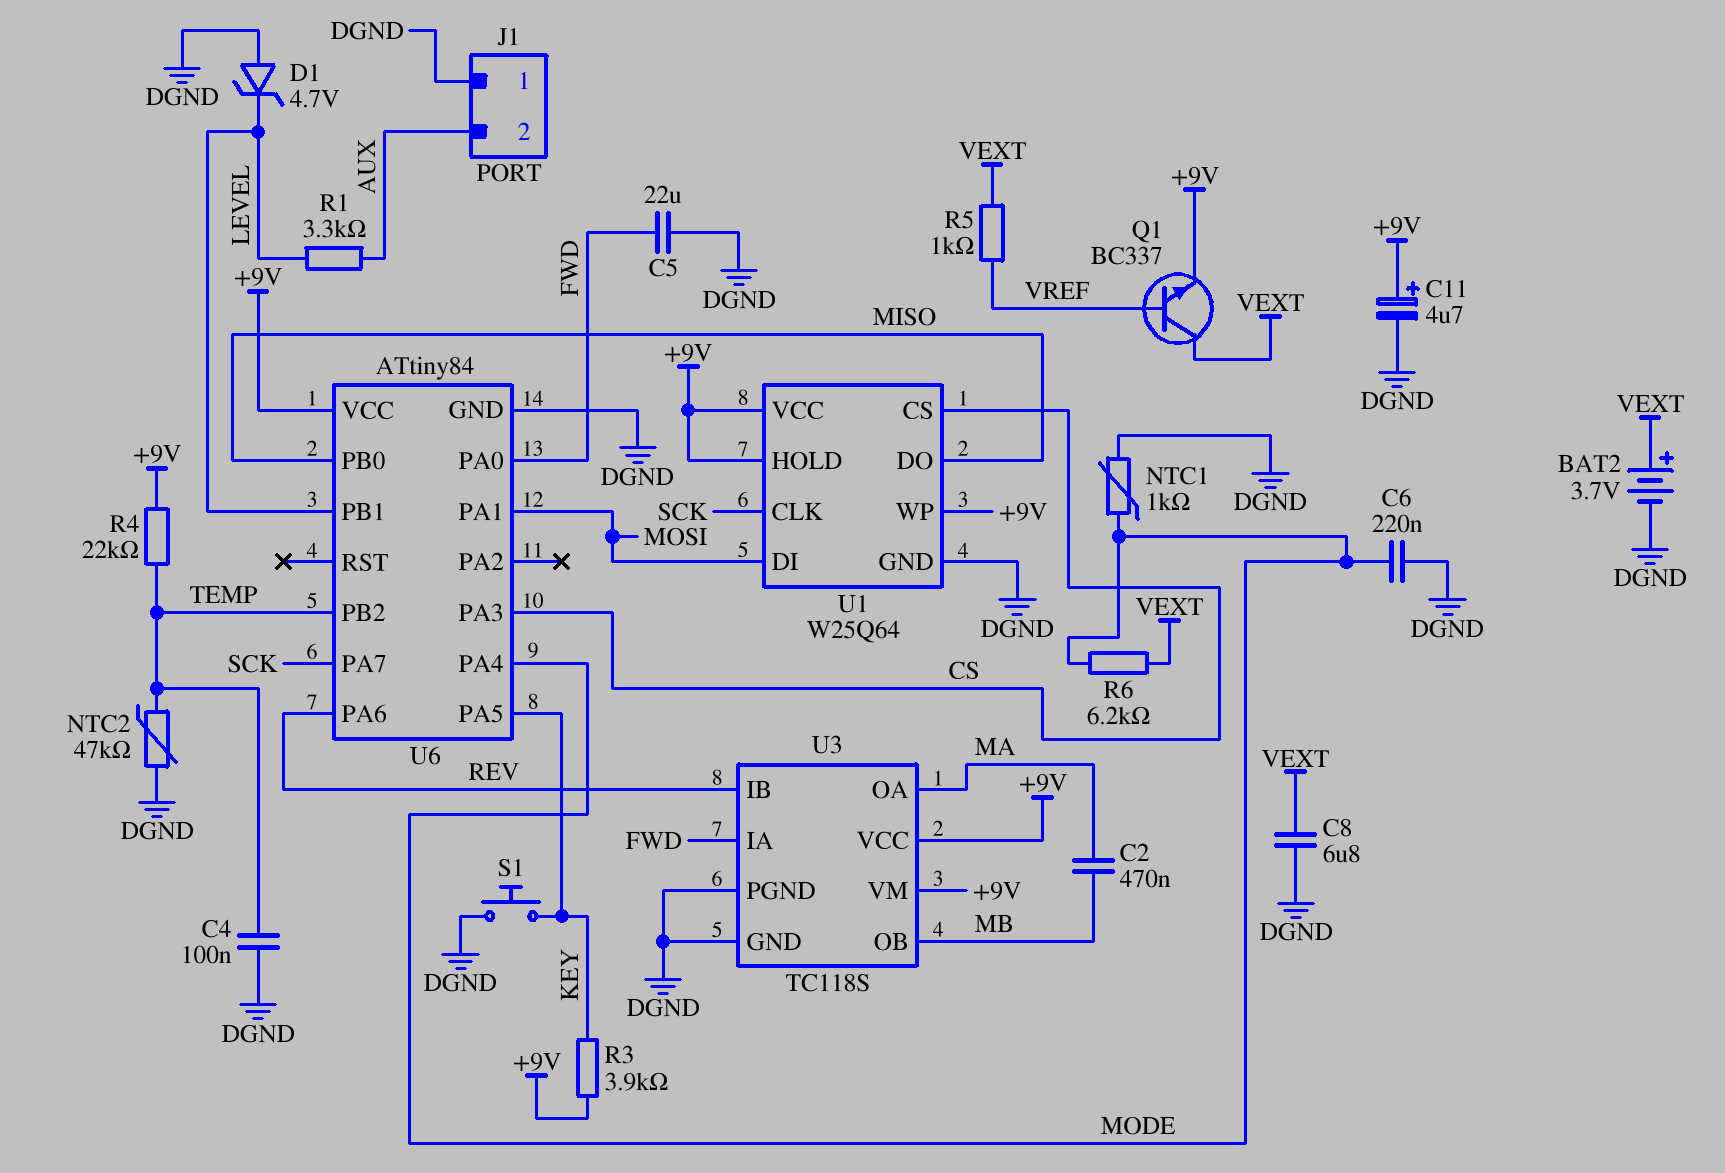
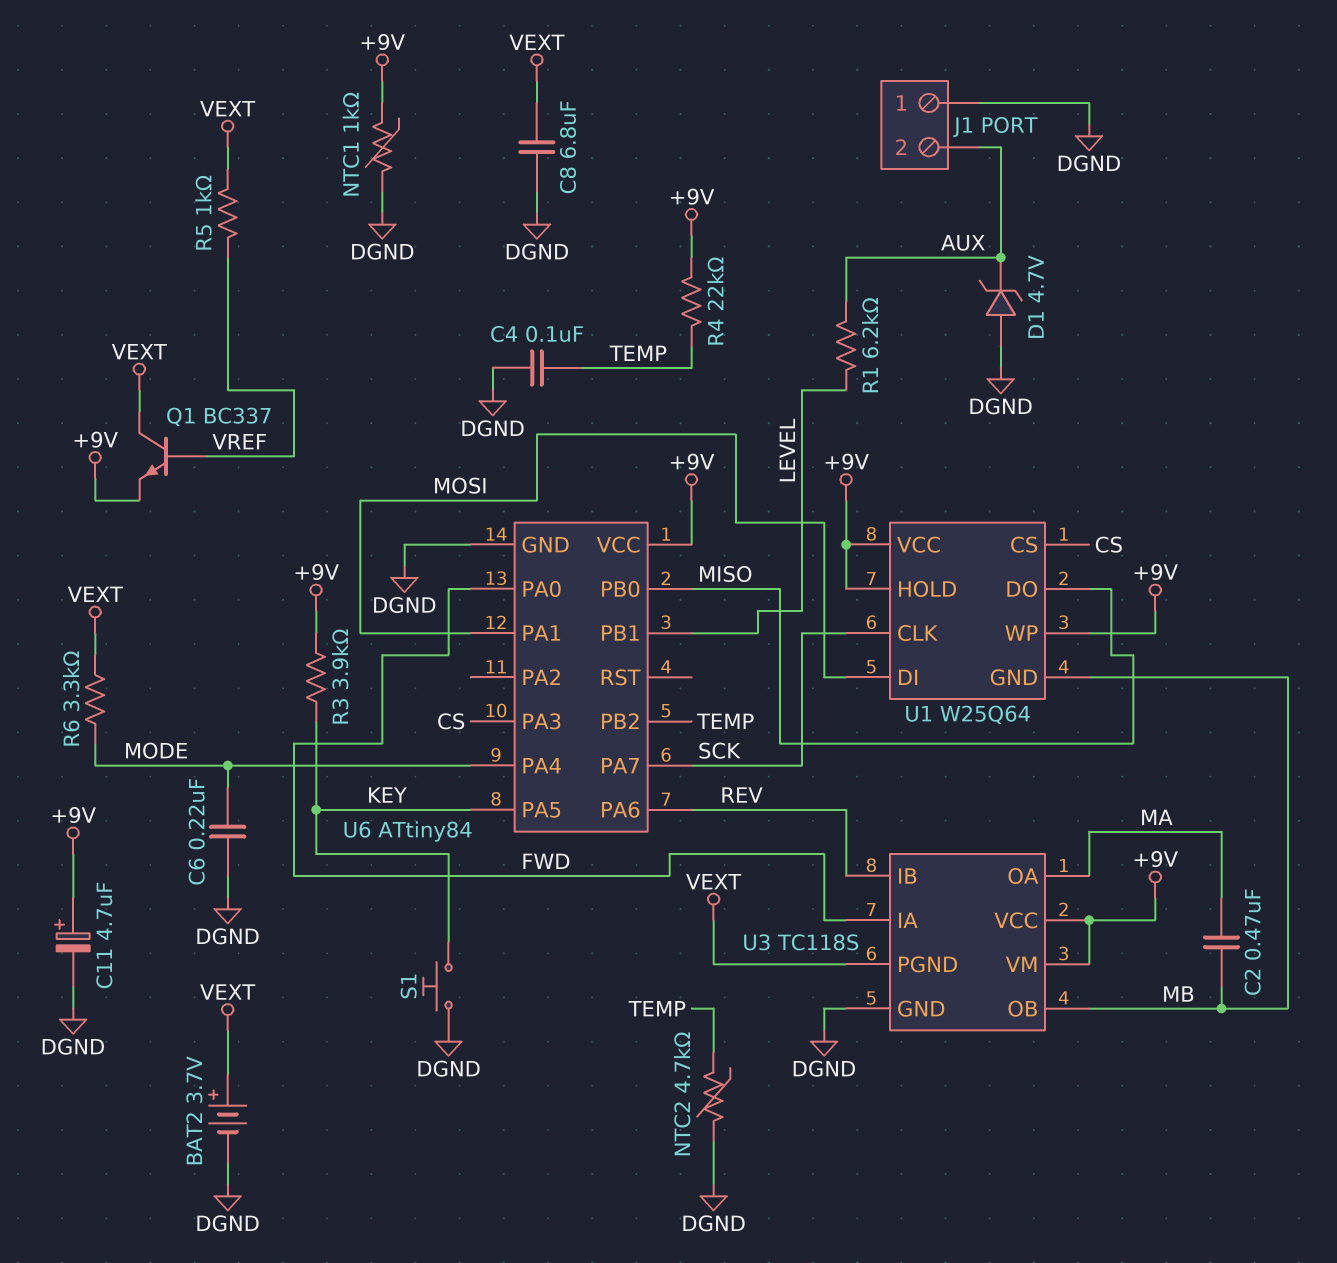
C5: 22uF (DGND, FWD) -> none
D1: zener 4.7V (A DGND, K LEVEL) -> zener 4.7V (A DGND, K AUX)
NTC1: 1k (DGND, MODE) -> 1k (+9V, DGND)
NTC2: 47k (DGND, TEMP) -> 4.7k (DGND, TEMP)
R1: 3.3k (AUX, LEVEL) -> 6.2k (AUX, LEVEL)
R6: 6.2k (MODE, VEXT) -> 3.3k (MODE, VEXT)
U1 pin GND: DGND -> MB
U3 pin PGND: DGND -> VEXT

